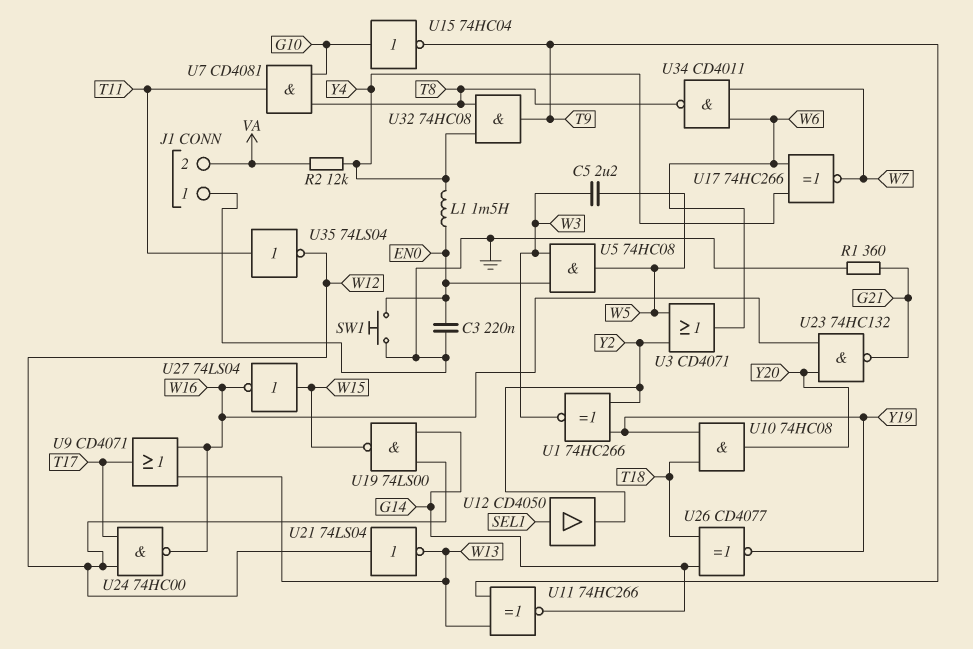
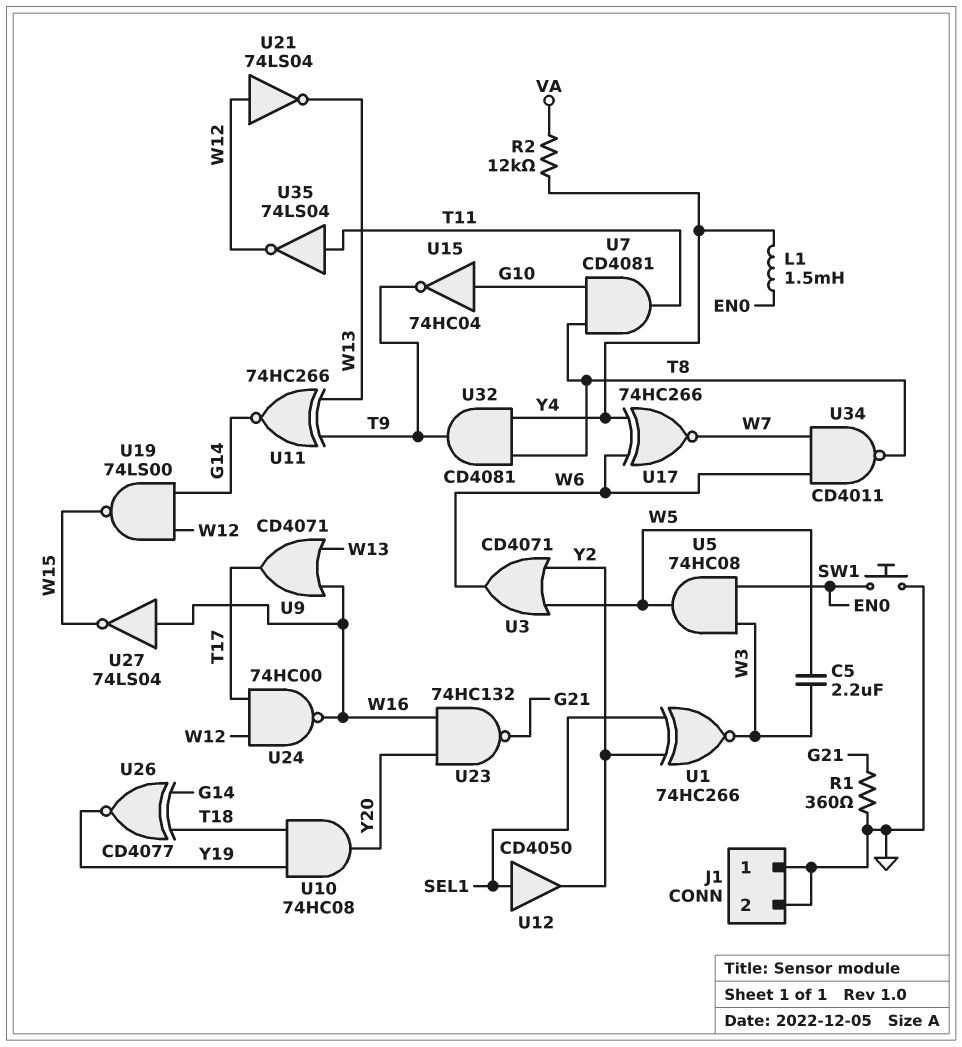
C3: 220nF (EN0, GND) -> none
J1 pin 2: VA -> GND
U1: XNOR 74HC266 (in Y2, in Y19, out W3) -> XNOR 74HC266 (in SEL1, in Y2, out W3)
U27: NOT 74LS04 (in W15, out W16) -> NOT 74LS04 (in W16, out W15)
U32: AND 74HC08 (in T8, in Y4, out T9) -> AND CD4081 (in T8, in Y4, out T9)

